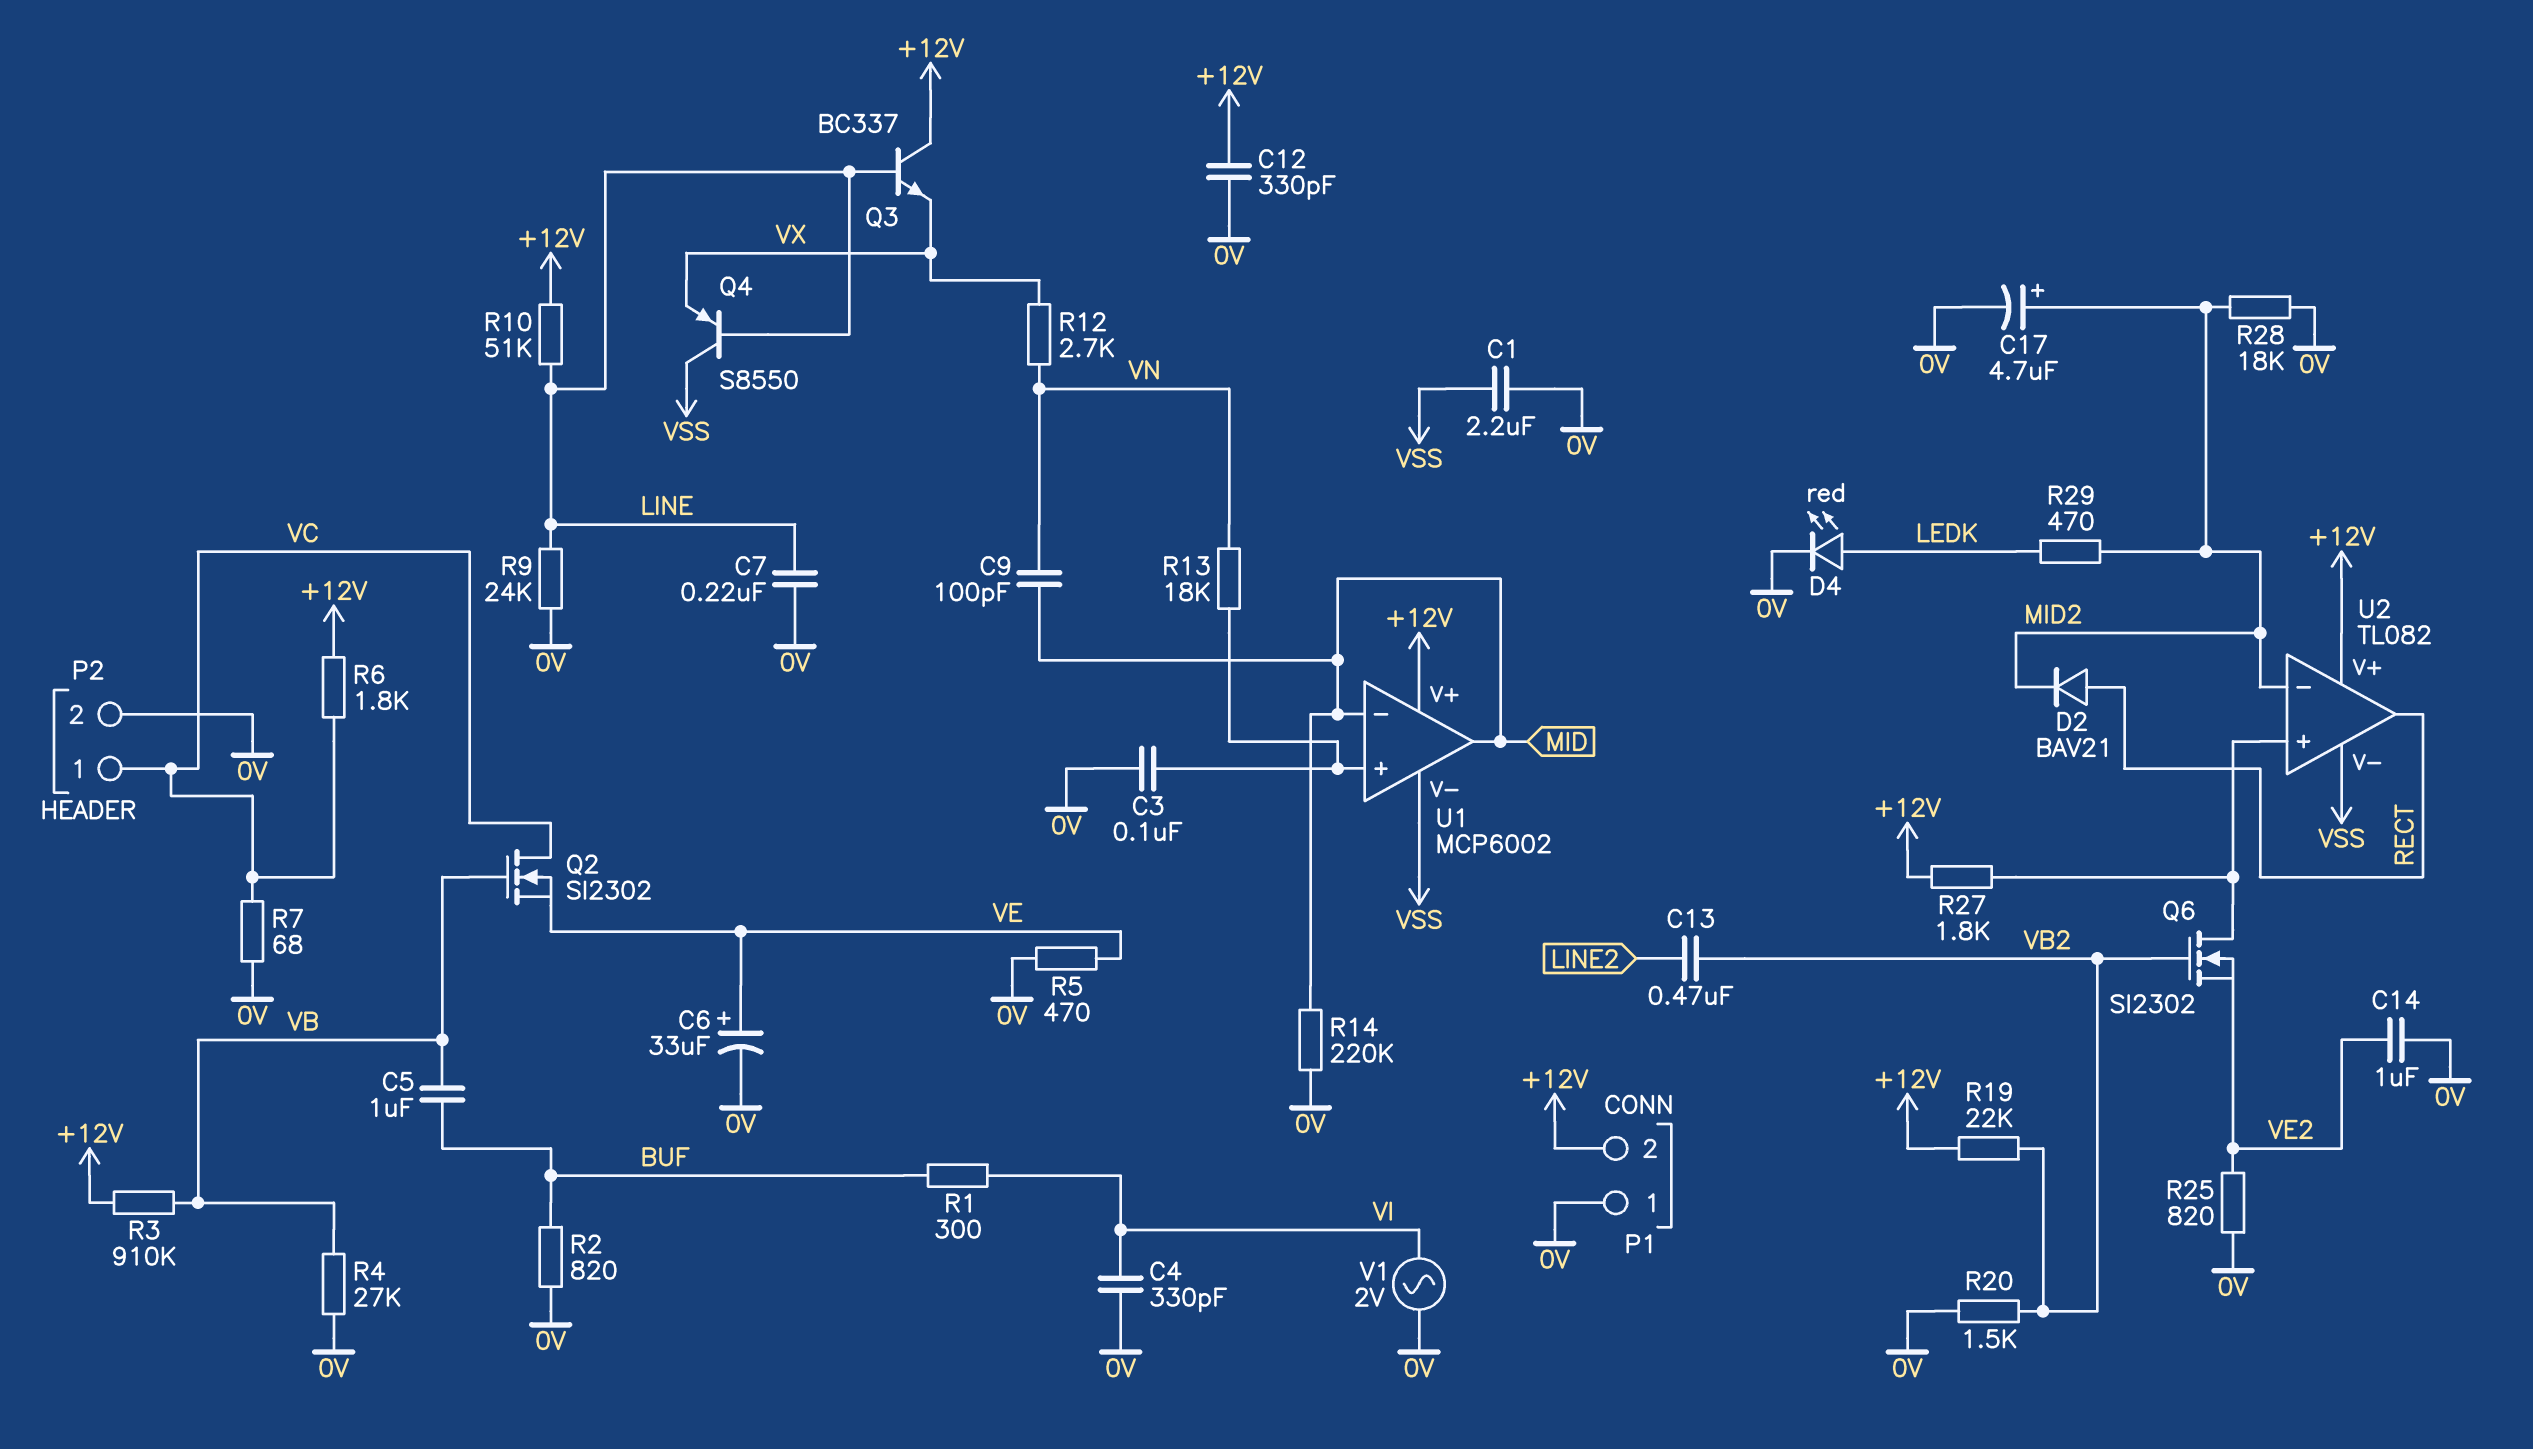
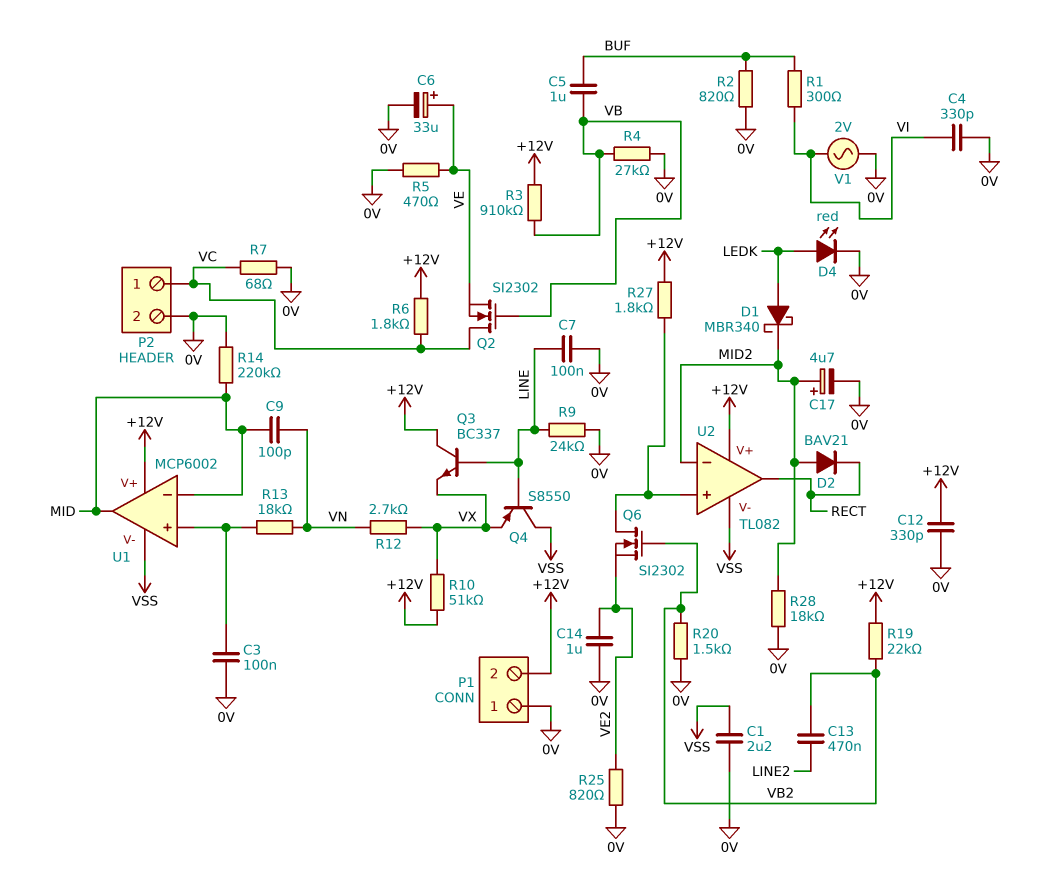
C7: 220nF (0V, LINE) -> 100nF (0V, LINE)
D1: none -> schottky MBR340 (A LEDK, K MID2)
D2: diode BAV21 (A RECT, K MID2) -> diode BAV21 (A MID2, K RECT)
R10: 51k (+12V, LINE) -> 51k (+12V, VX)
R29: 470 (LEDK, MID2) -> none

